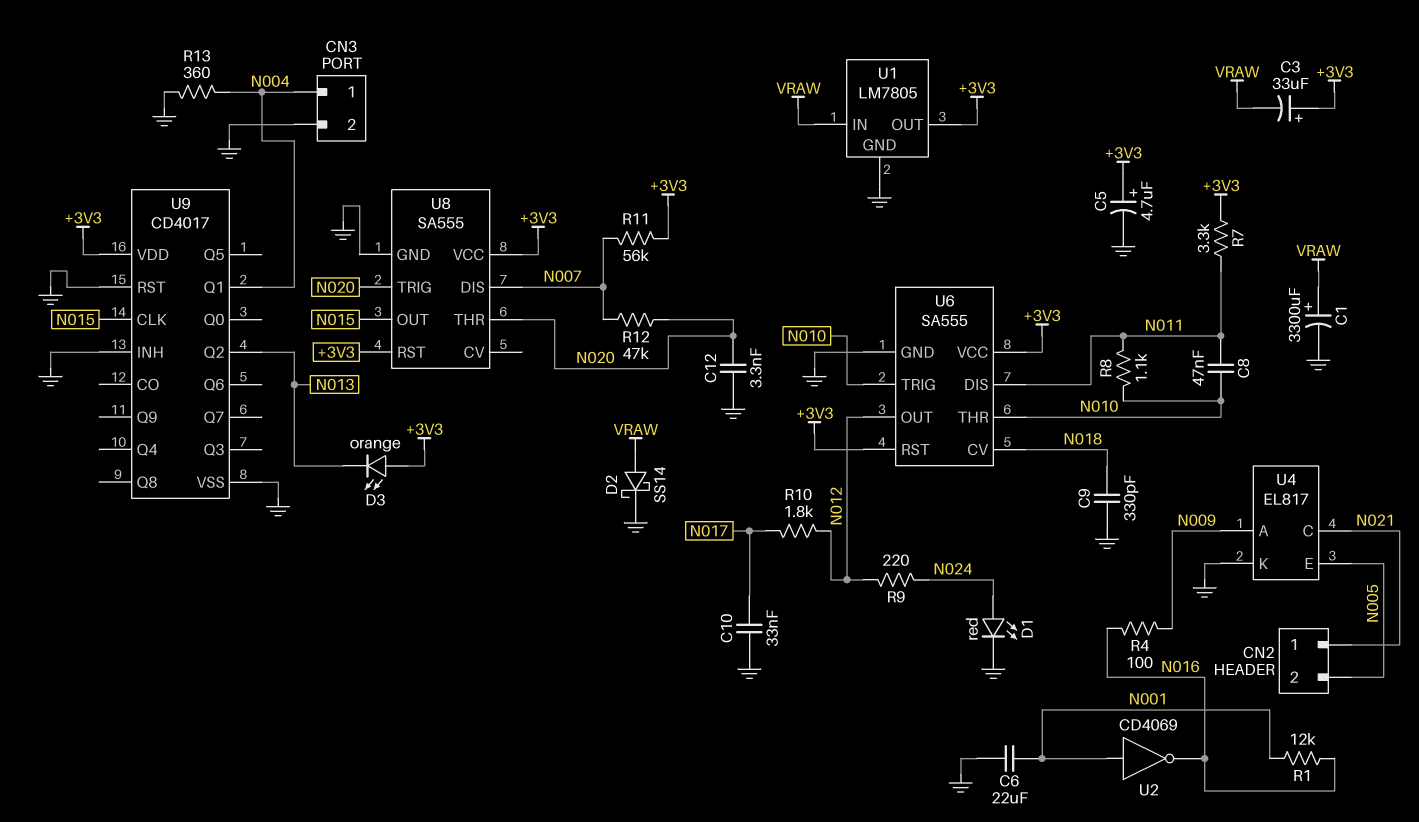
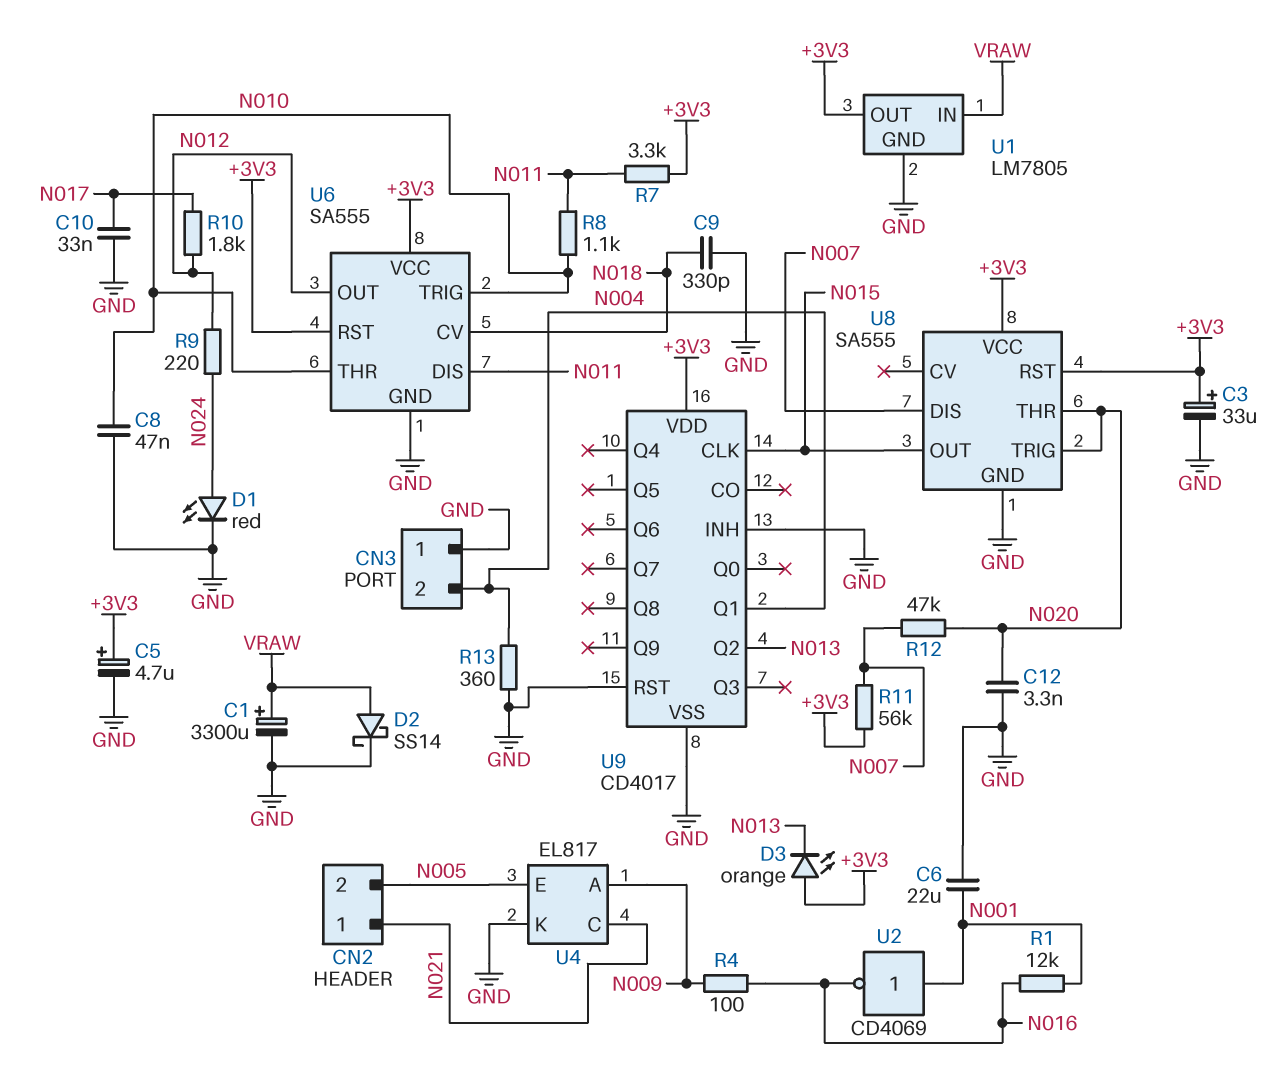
C3: 33uF (plus +3V3, minus VRAW) -> 33uF (plus +3V3, minus GND)
C8: 47nF (N010, N011) -> 47nF (GND, N010)
CN3 pin 1: N004 -> GND
CN3 pin 2: GND -> N004

